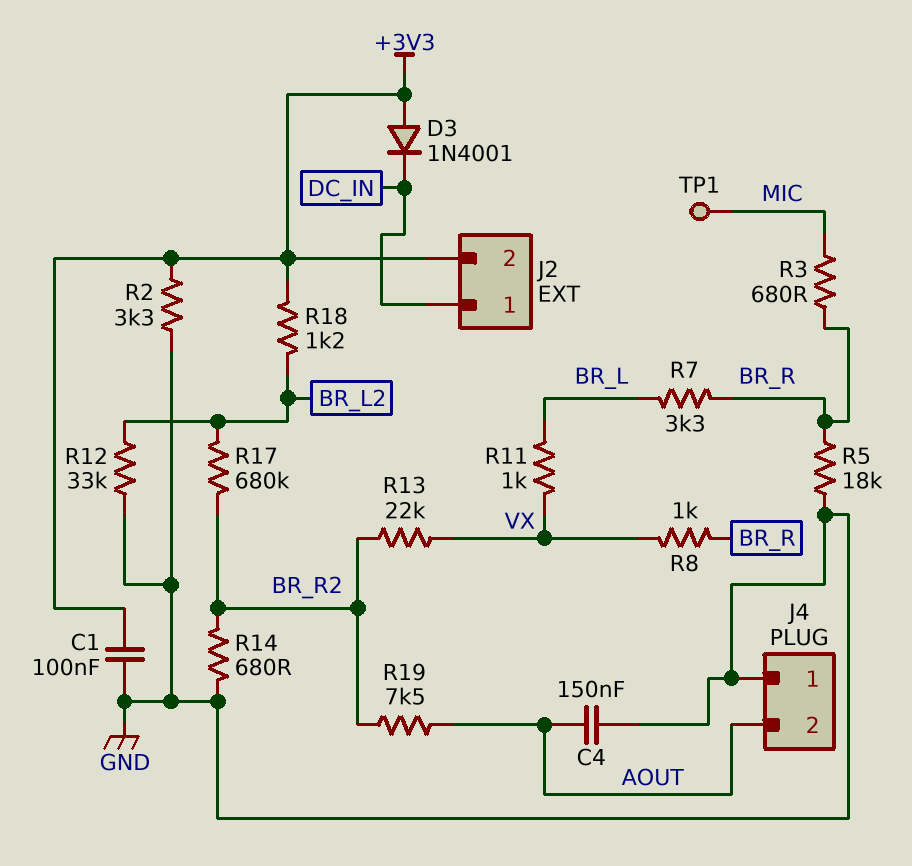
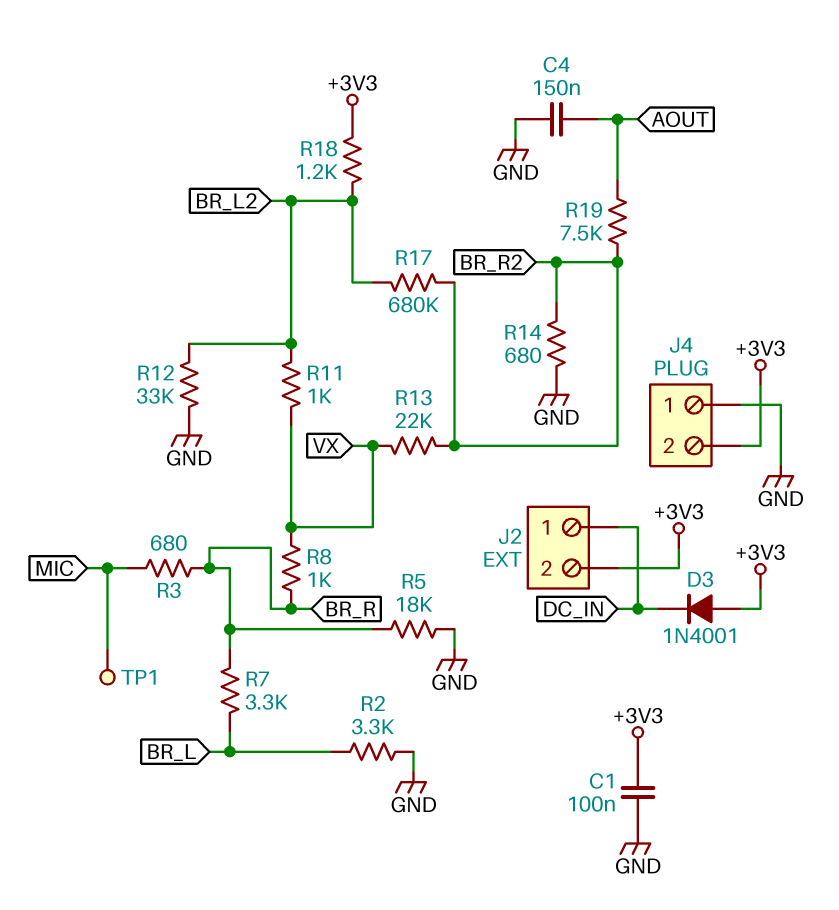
J4 pin 2: AOUT -> +3V3
R2: 3.3k (+3V3, GND) -> 3.3k (BR_L, GND)
R11: 1k (BR_L, VX) -> 1k (BR_L2, VX)

